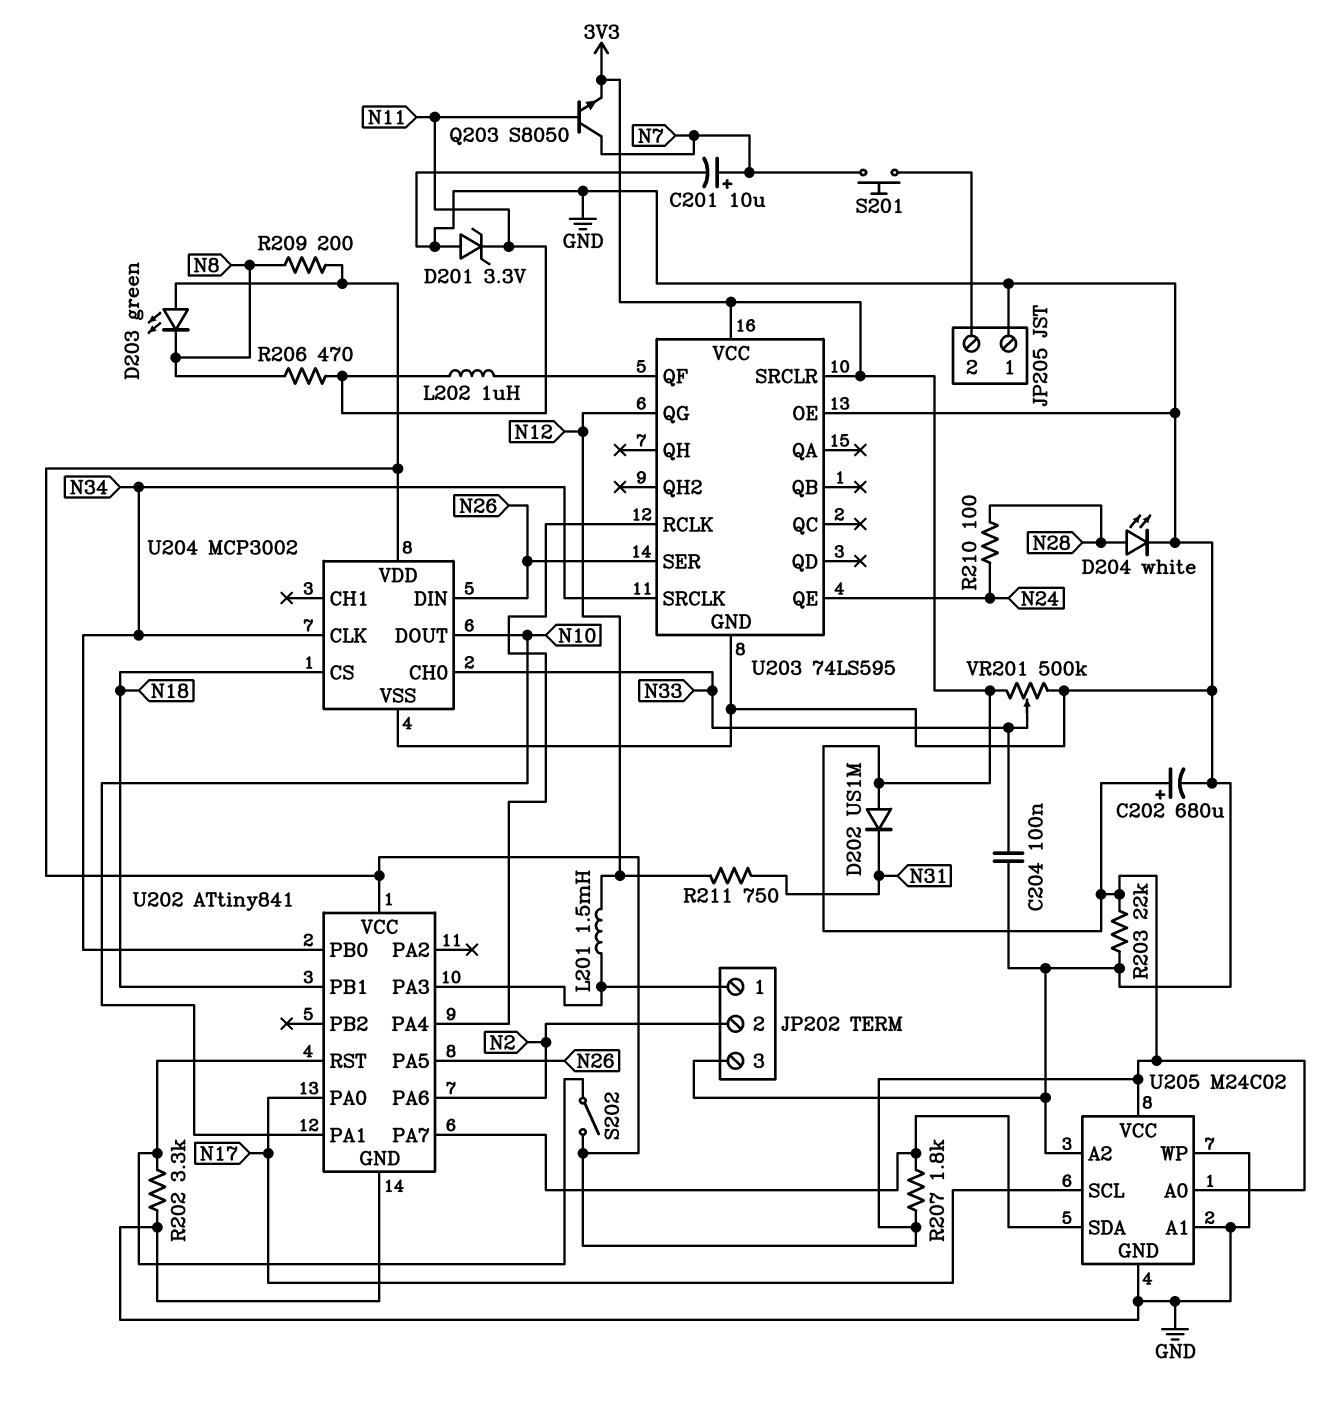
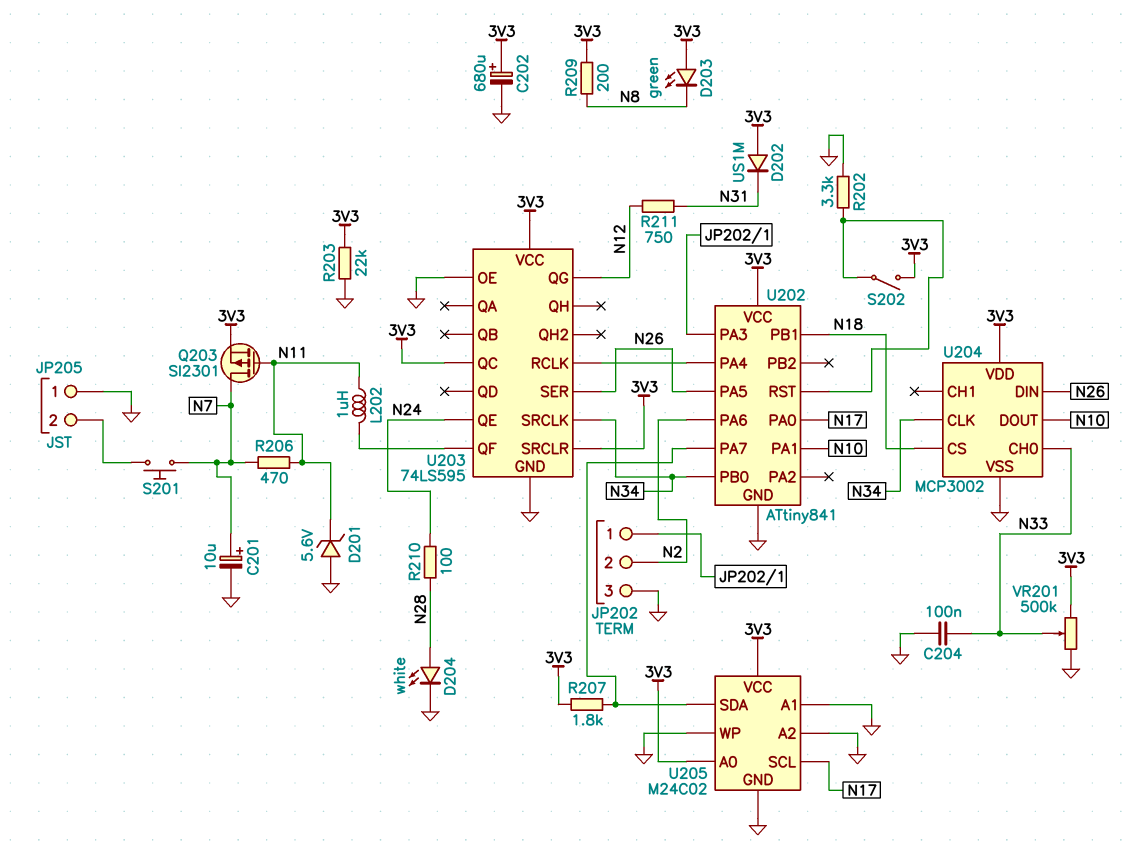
D201: zener 3.3V (A GND, K N11) -> zener 5.6V (A GND, K N11)
L201: 1.5mH (JP202/1, N12) -> none
Q203: NPN S8050 (B N11, C N7, E 3V3) -> PMOS SI2301 (G N11, D N7, S 3V3)
R206: 470 (N8, N11) -> 470 (N7, N11)
U203 pin QC: none -> 3V3

